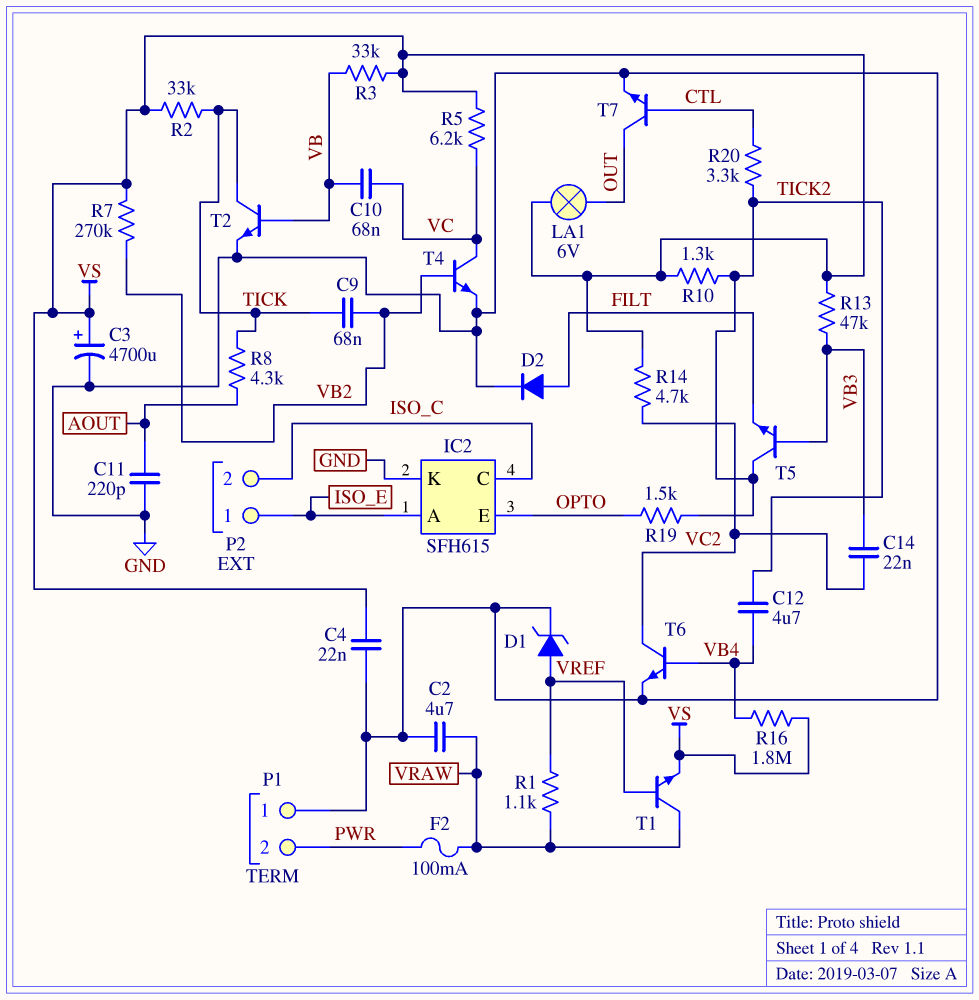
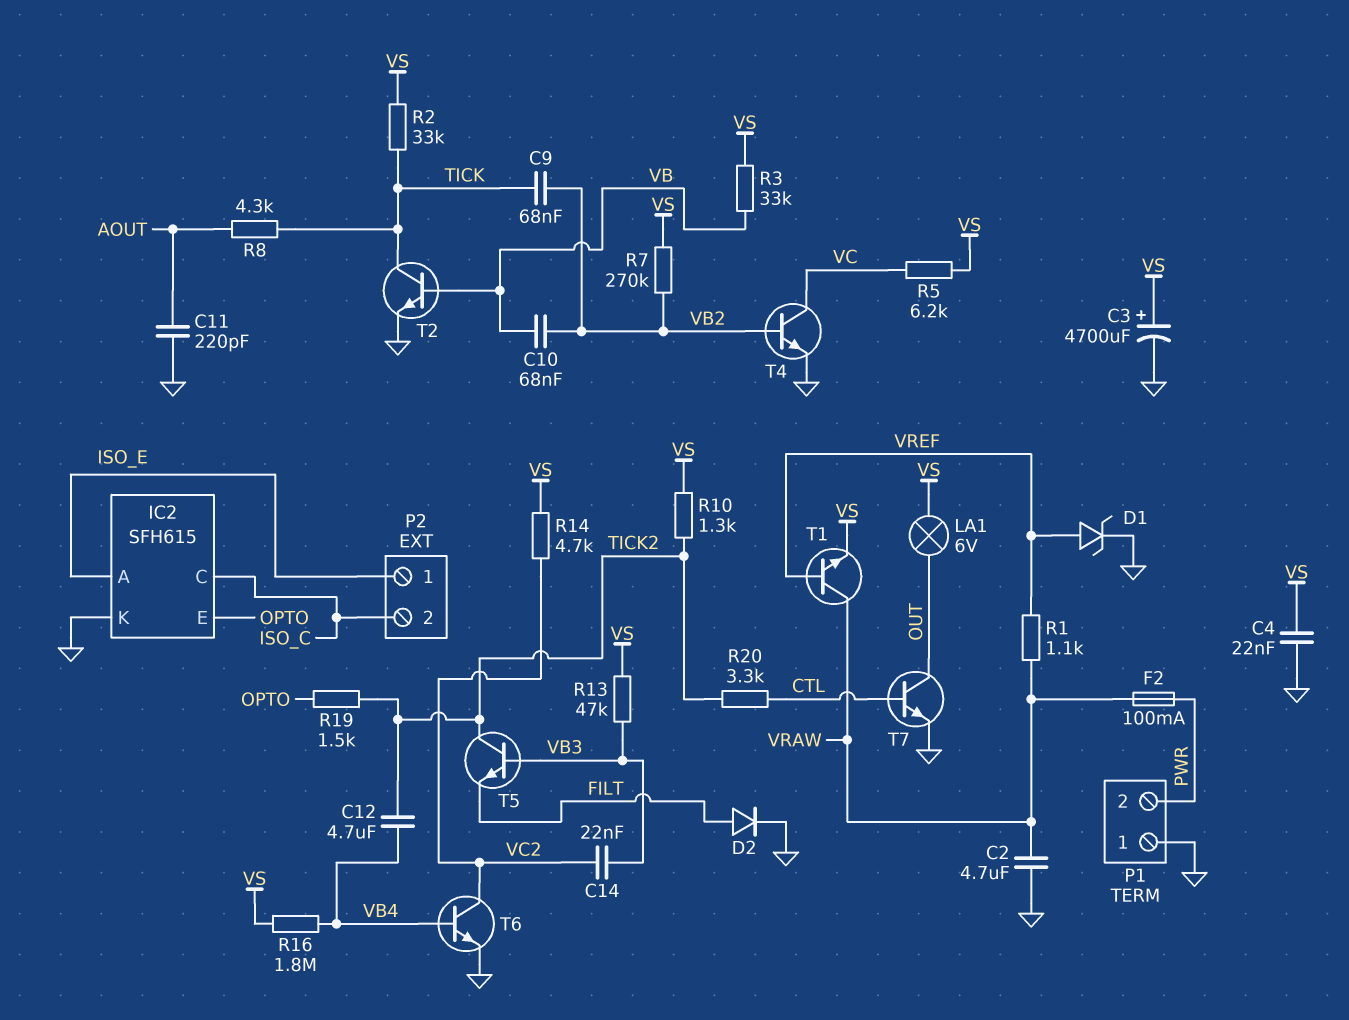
C10: 68nF (VB, VC) -> 68nF (VB, VB2)

